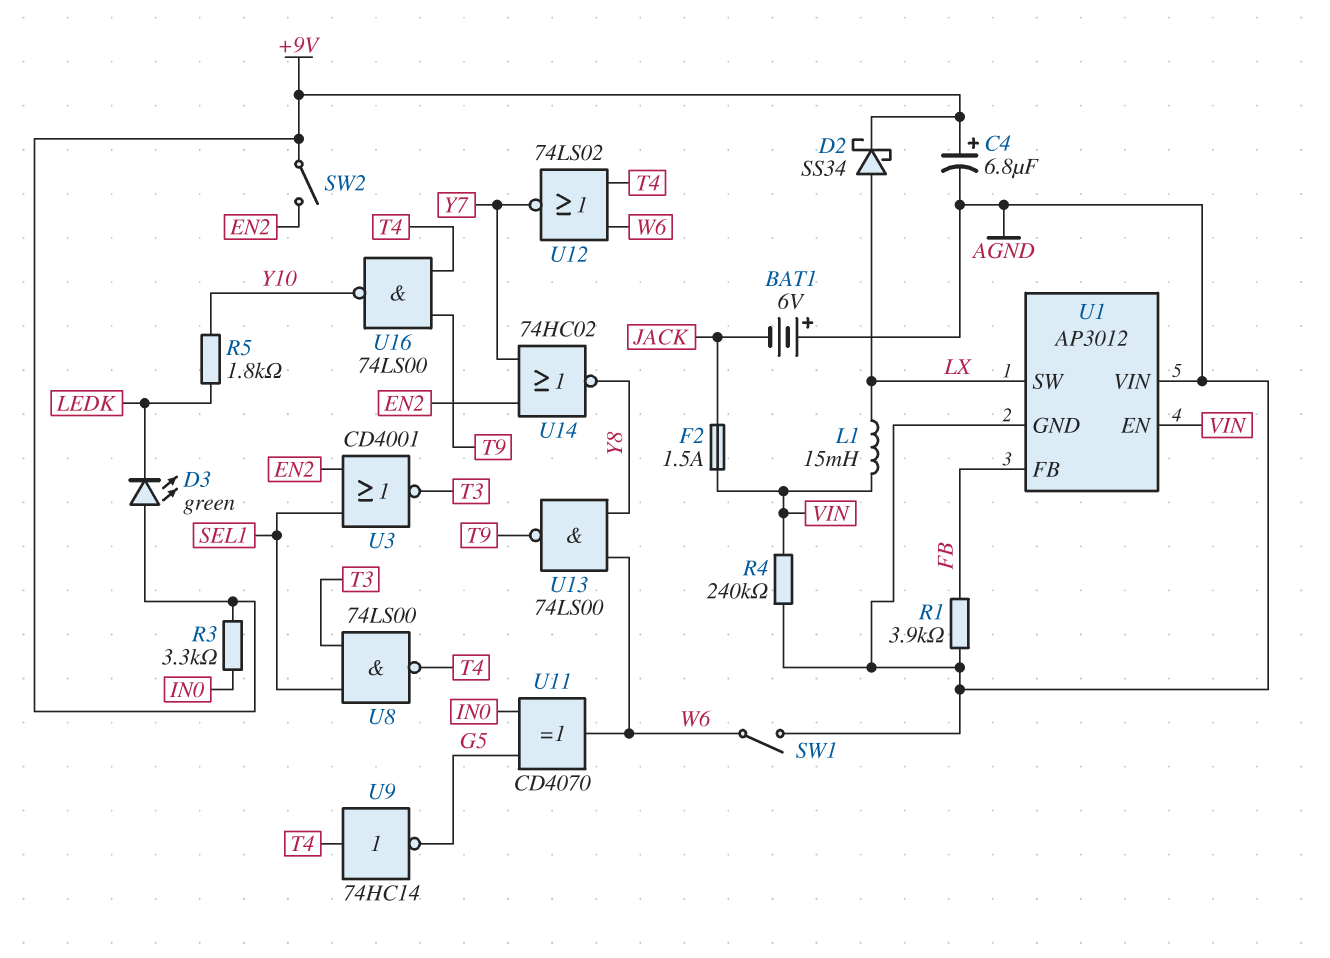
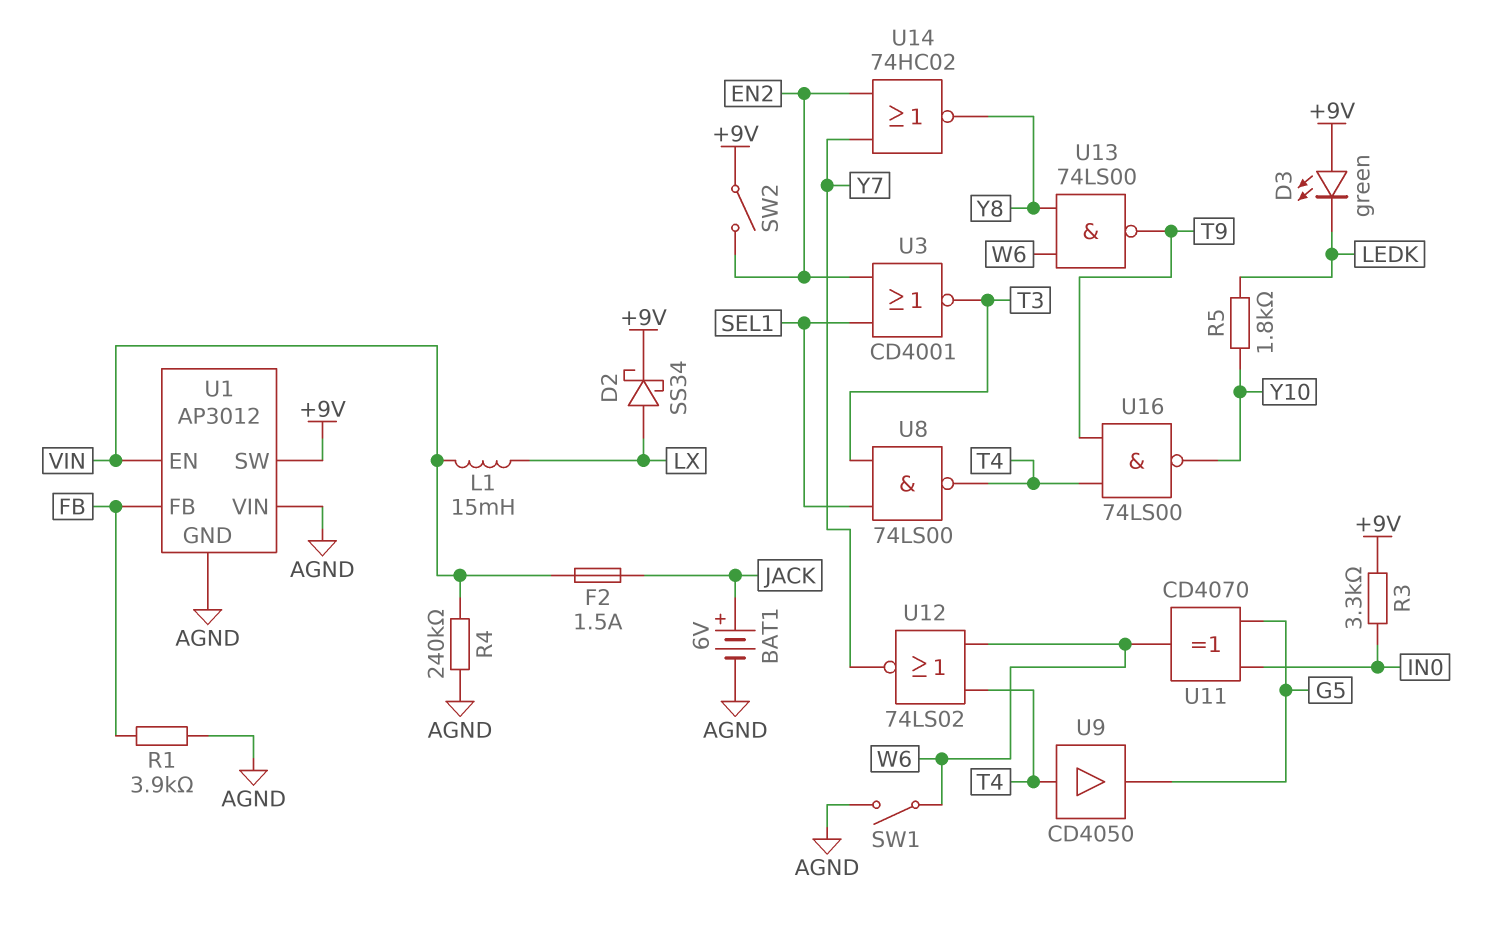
BAT1: 6V (plus AGND, minus JACK) -> 6V (plus JACK, minus AGND)
C4: 6.8uF (plus +9V, minus AGND) -> none
U1 pin SW: LX -> +9V
U9: NOT 74HC14 (in T4, out G5) -> buffer CD4050 (in T4, out G5)

